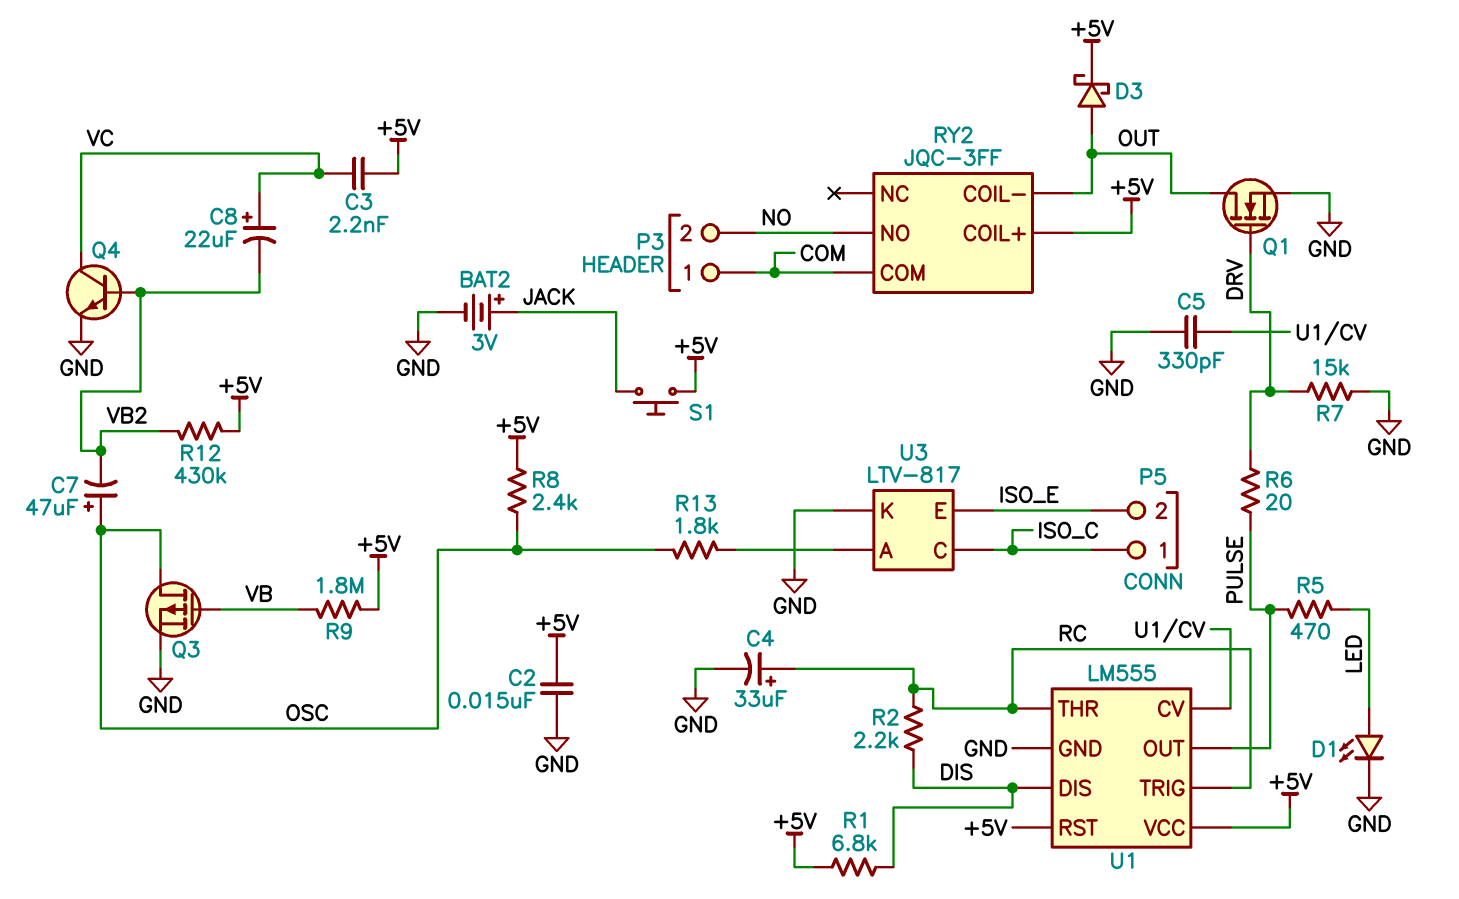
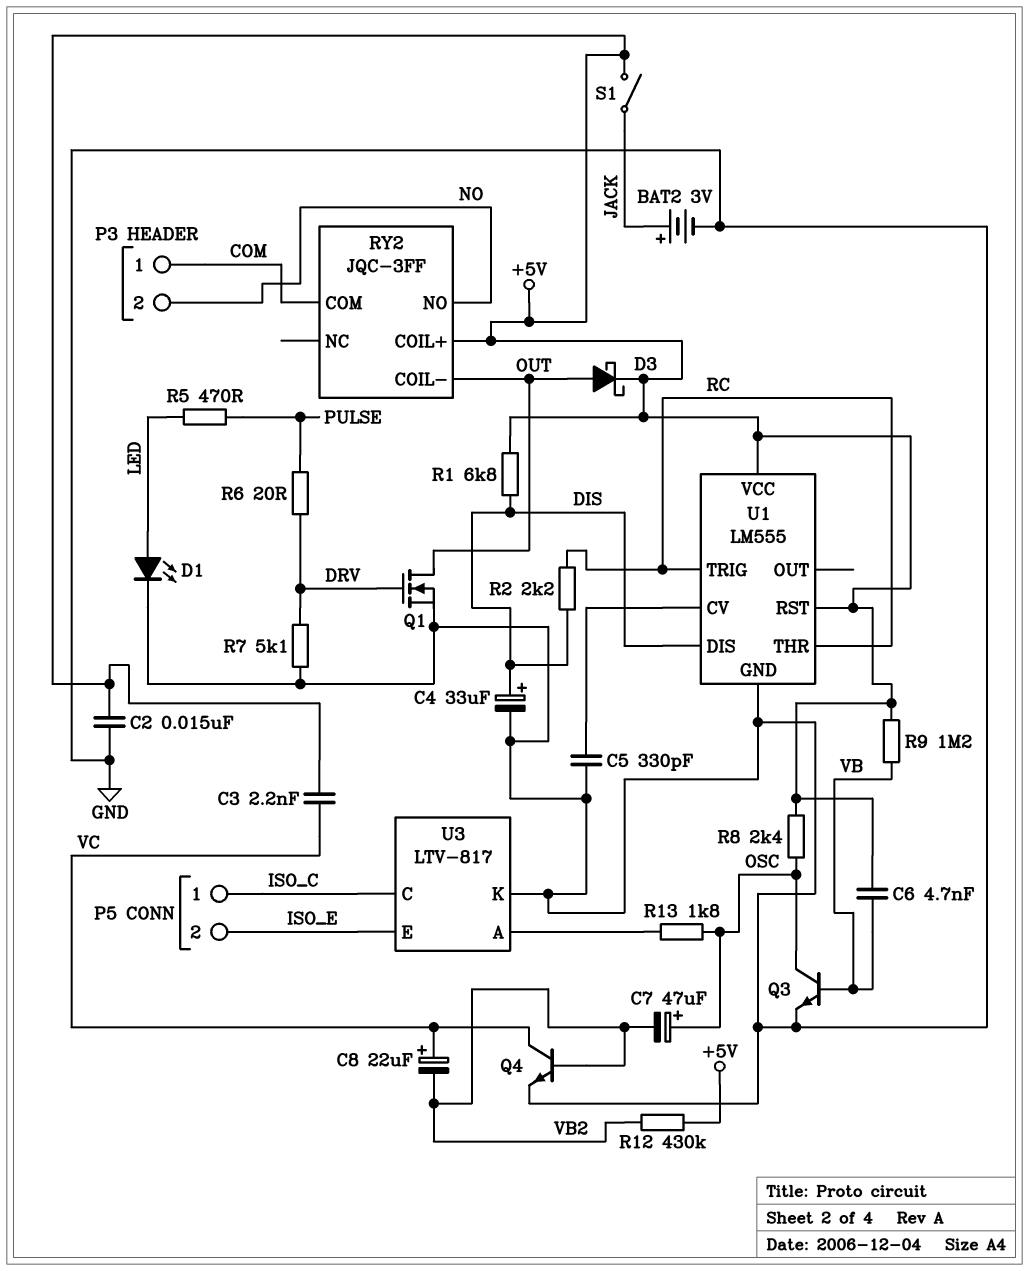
C4: 33uF (plus RC, minus GND) -> 33uF (plus DIS, minus GND)
C6: none -> 4.7nF (+5V, VB)
Q3: PMOS (G VB, D OSC, S GND) -> NPN (B VB, C OSC, E GND)
R7: 15k (DRV, GND) -> 5.1k (DRV, GND)
R9: 1.8M (+5V, VB) -> 1.2M (+5V, VB)
S1: button (+5V, JACK) -> switch (+5V, JACK)
U1 pin OUT: PULSE -> none

